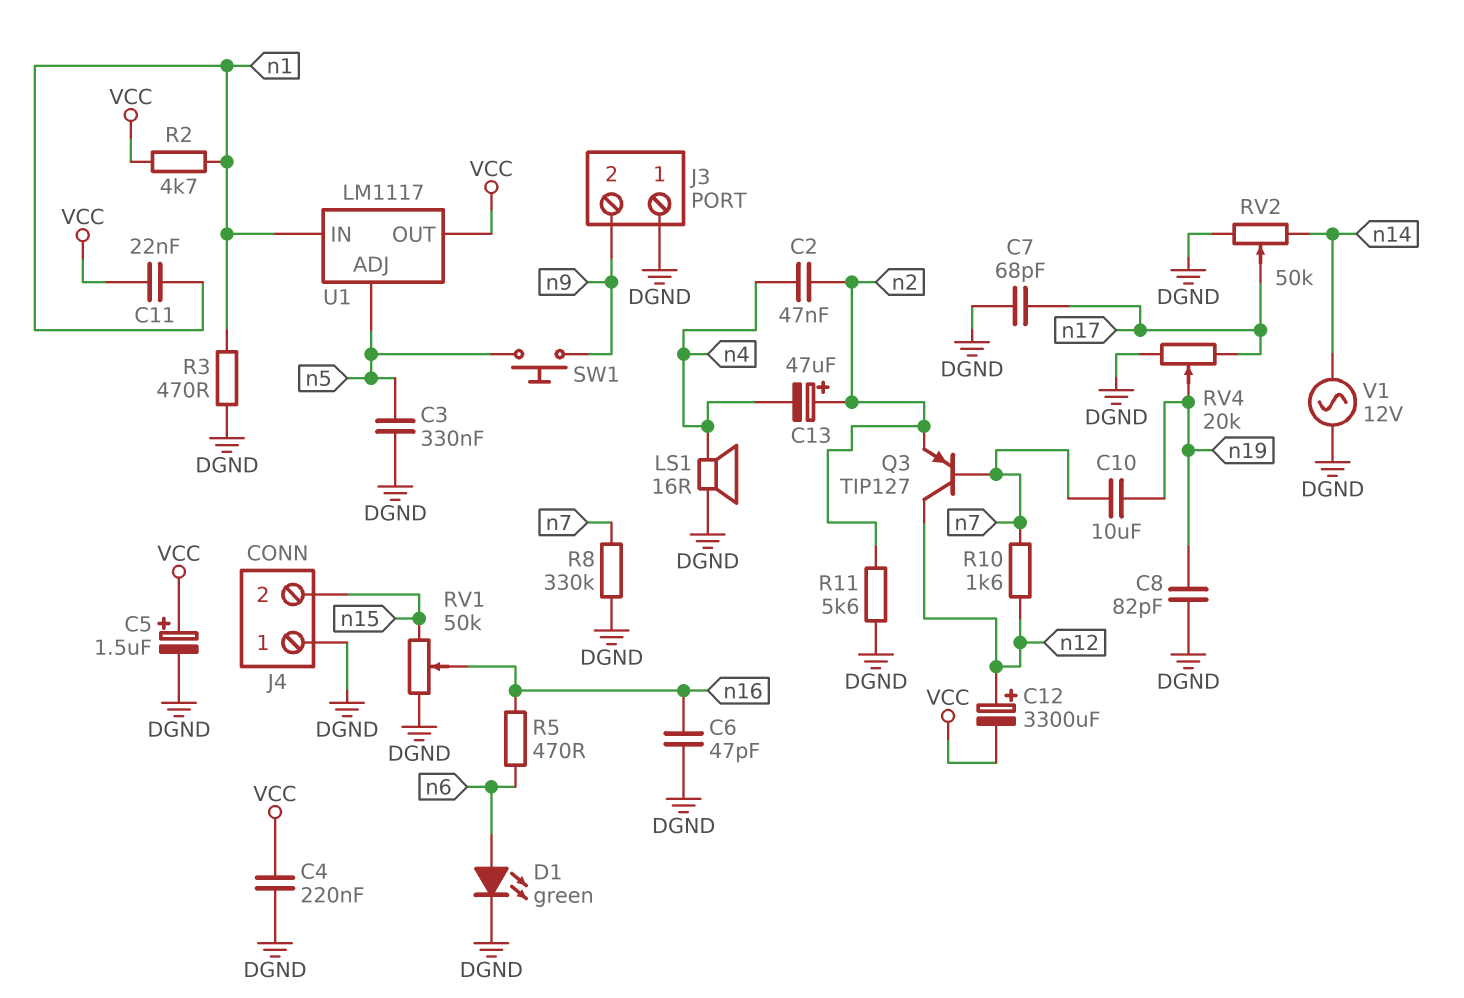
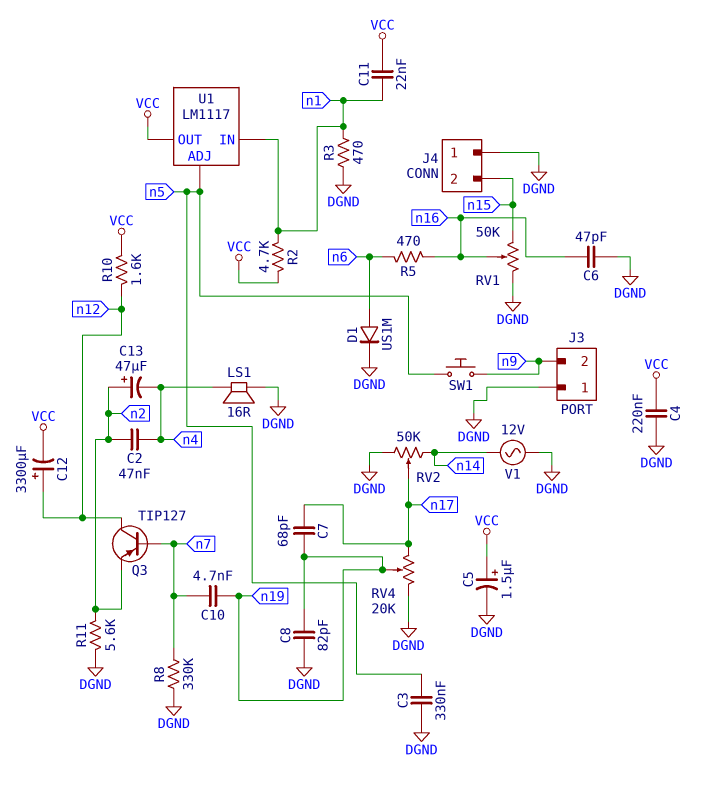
C7: 68pF (DGND, n17) -> 68pF (n17, n19)
C10: 10uF (n7, n19) -> 4.7nF (n7, n19)
D1: LED green (A n6, K DGND) -> diode US1M (A n6, K DGND)
R10: 1.6k (n7, n12) -> 1.6k (VCC, n12)

